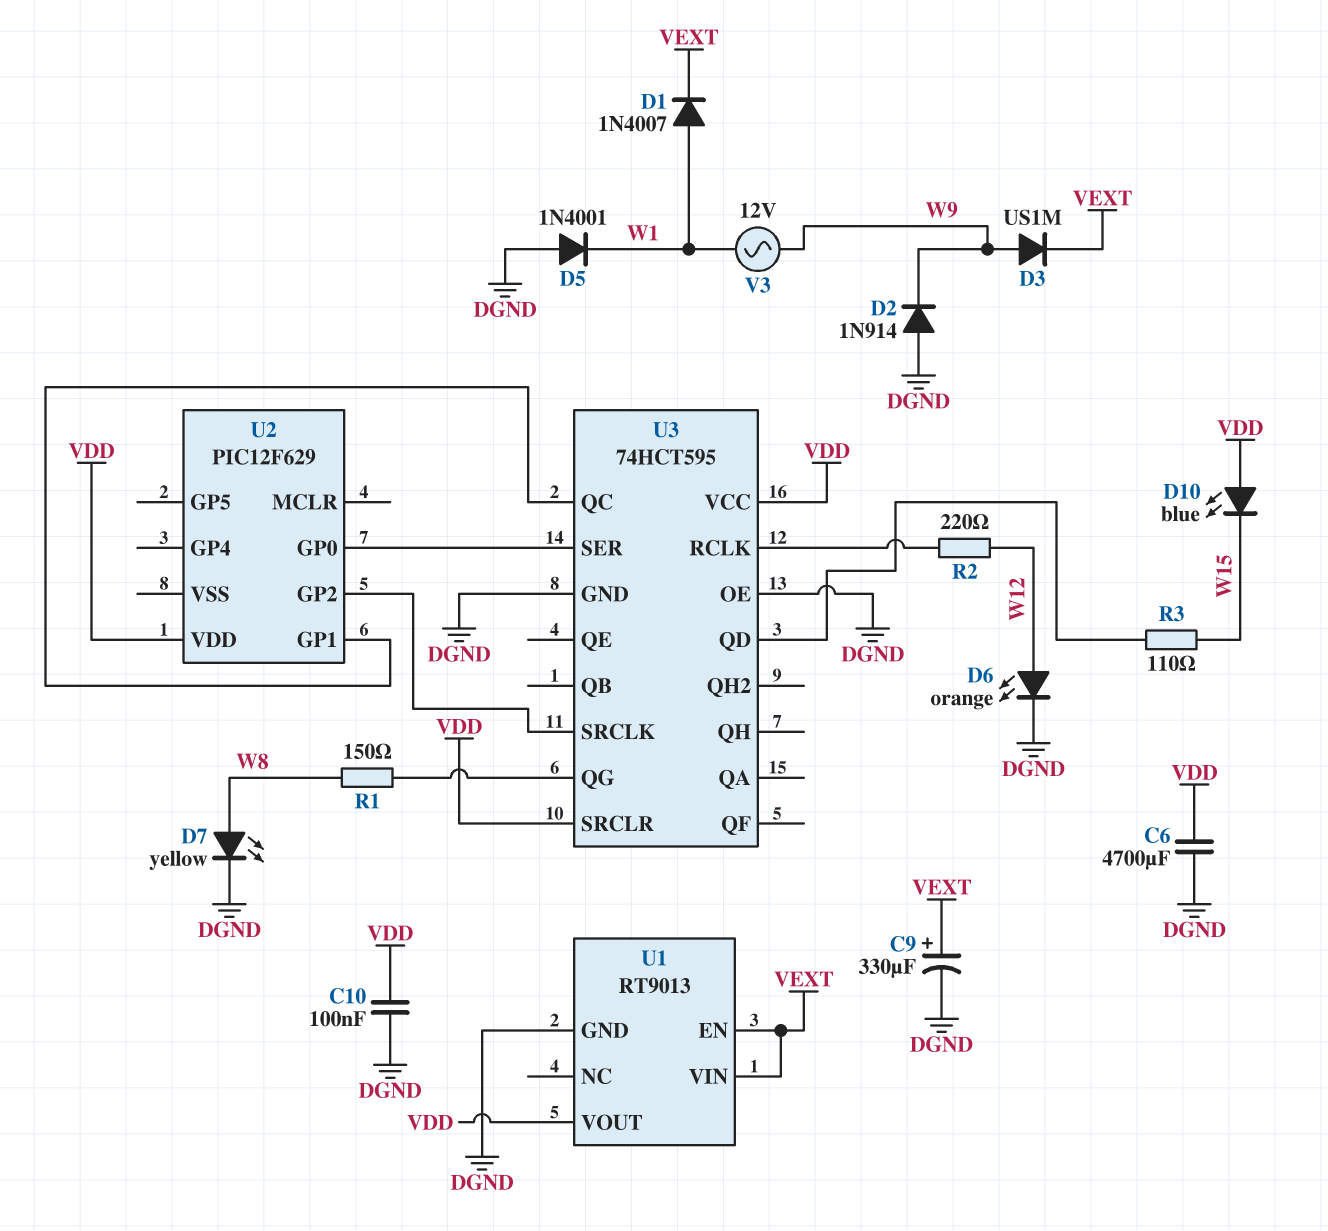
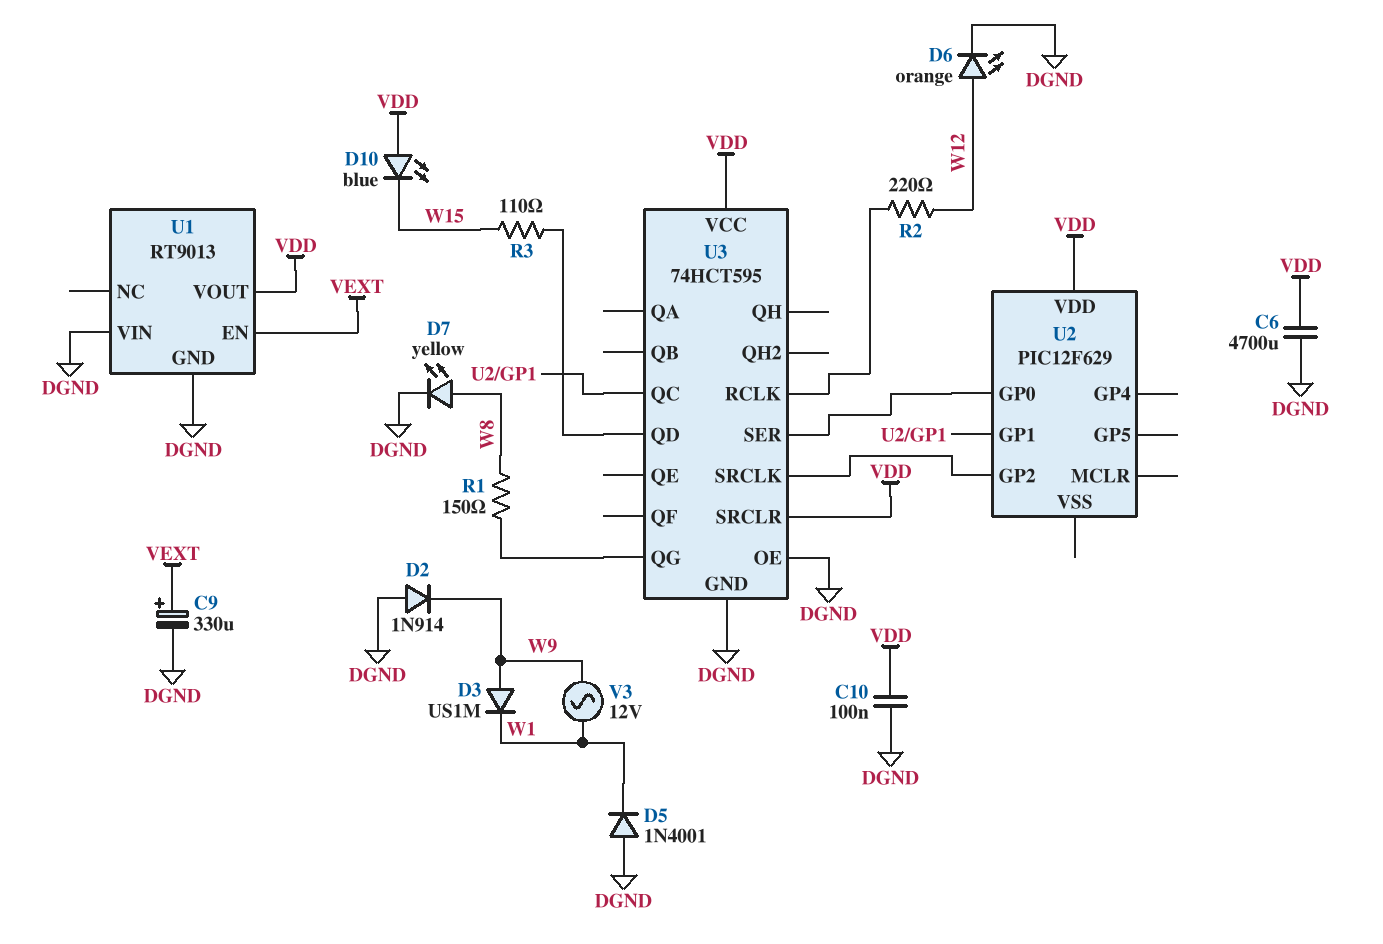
D1: diode 1N4007 (A W1, K VEXT) -> none
D3: diode US1M (A W9, K VEXT) -> diode US1M (A W9, K W1)
U1 pin VIN: VEXT -> DGND

